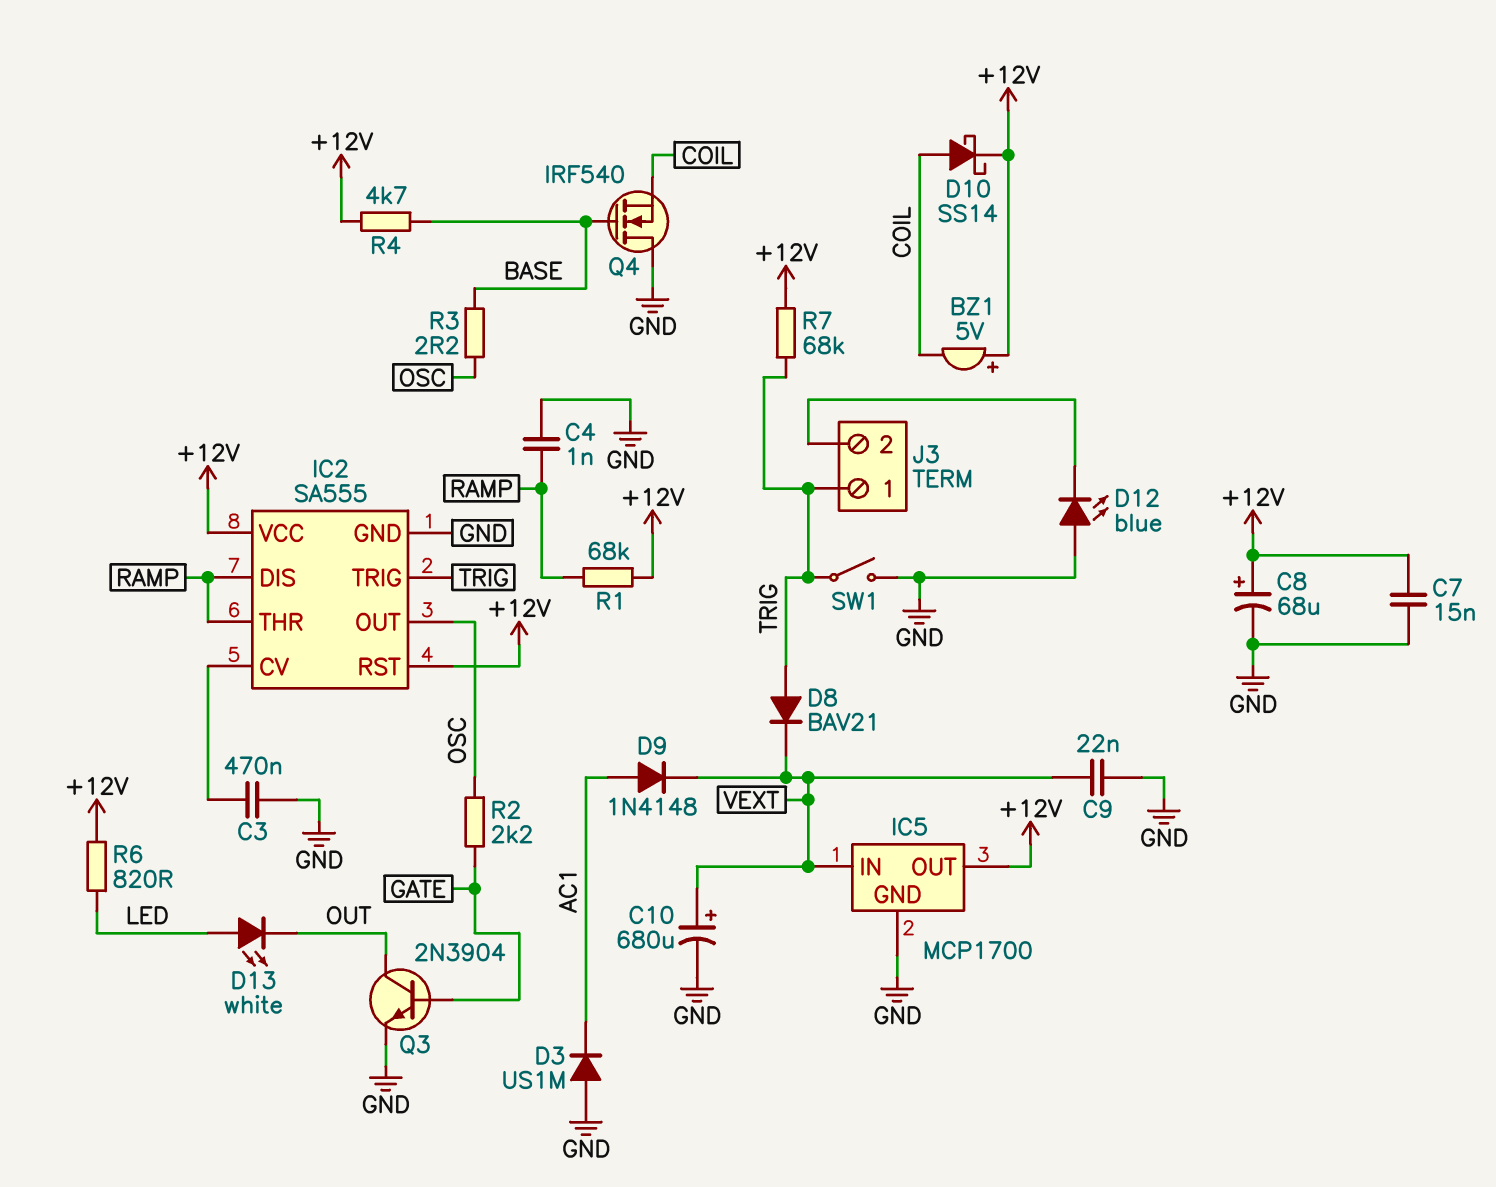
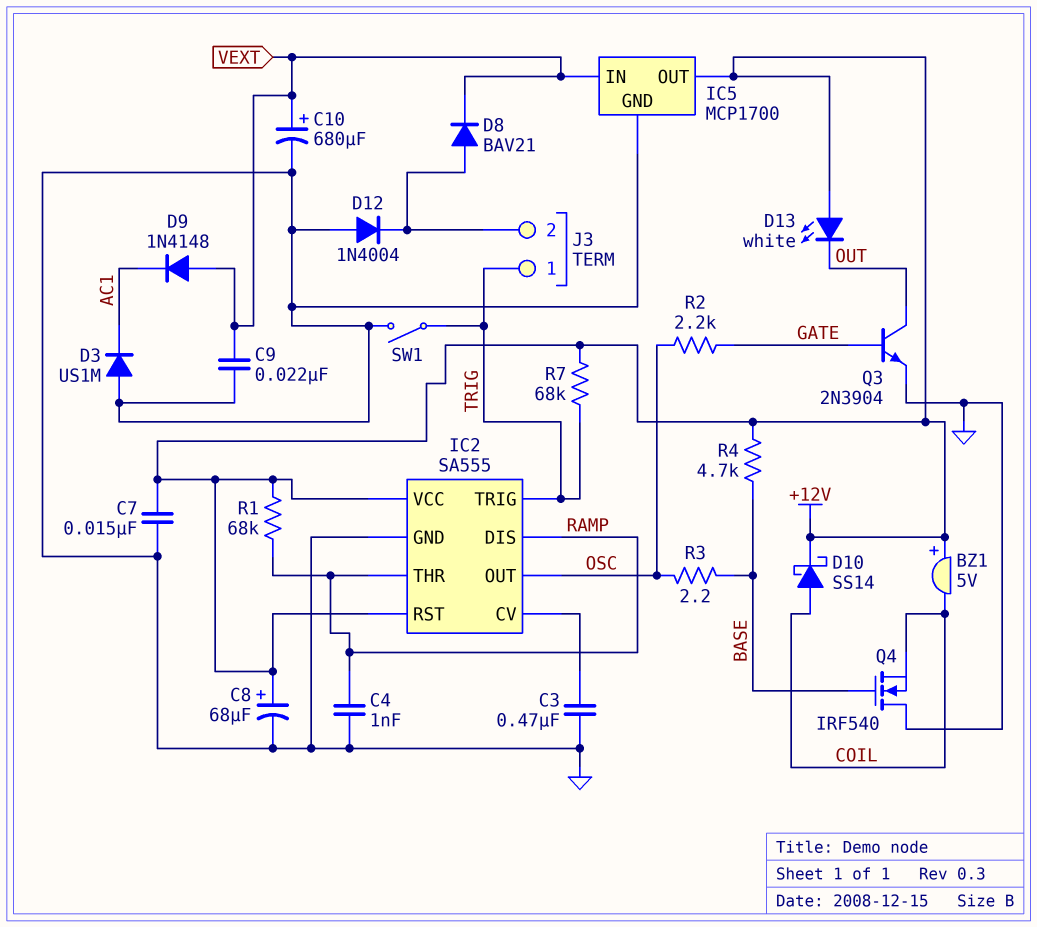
D8: diode BAV21 (A TRIG, K VEXT) -> diode BAV21 (A J3/2, K VEXT)
D9: diode 1N4148 (A AC1, K VEXT) -> diode 1N4148 (A VEXT, K AC1)
D12: LED blue (A GND, K J3/2) -> diode 1N4004 (A GND, K J3/2)
D13: LED white (A LED, K OUT) -> LED white (A +12V, K OUT)
R6: 820 (+12V, LED) -> none

